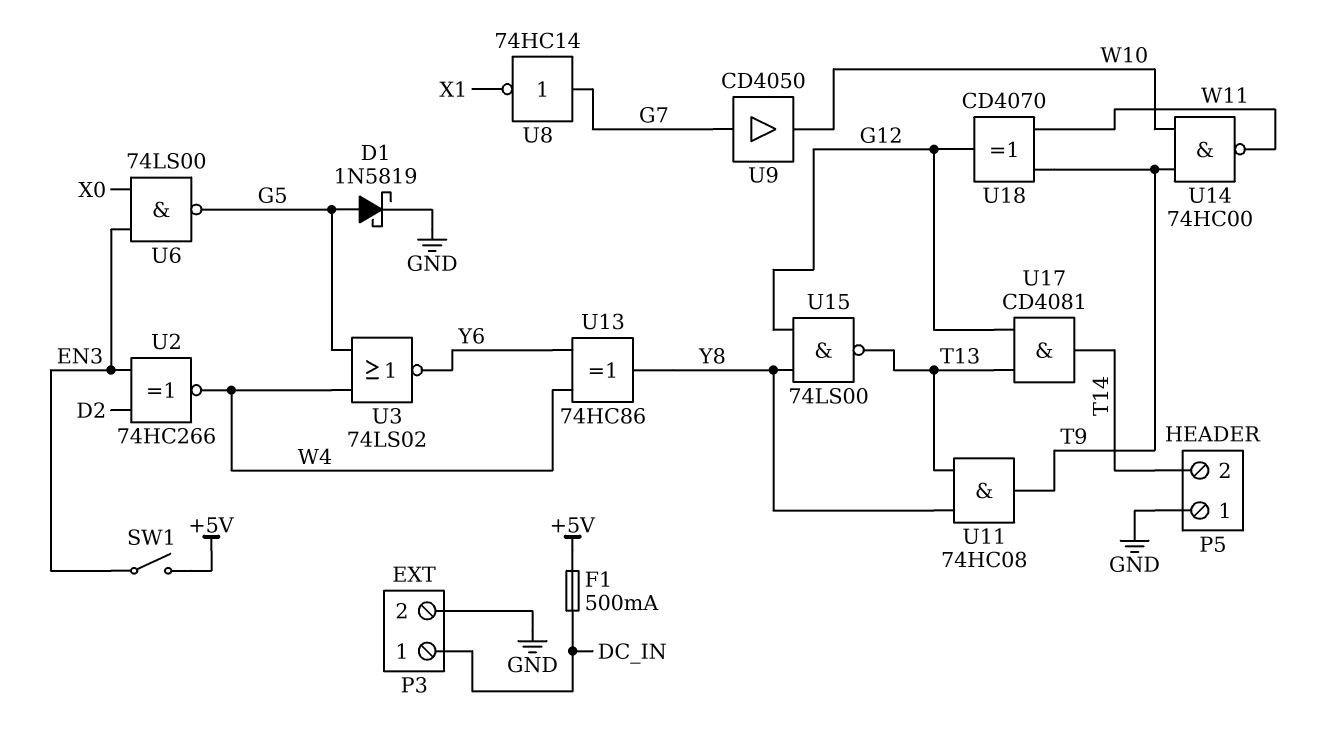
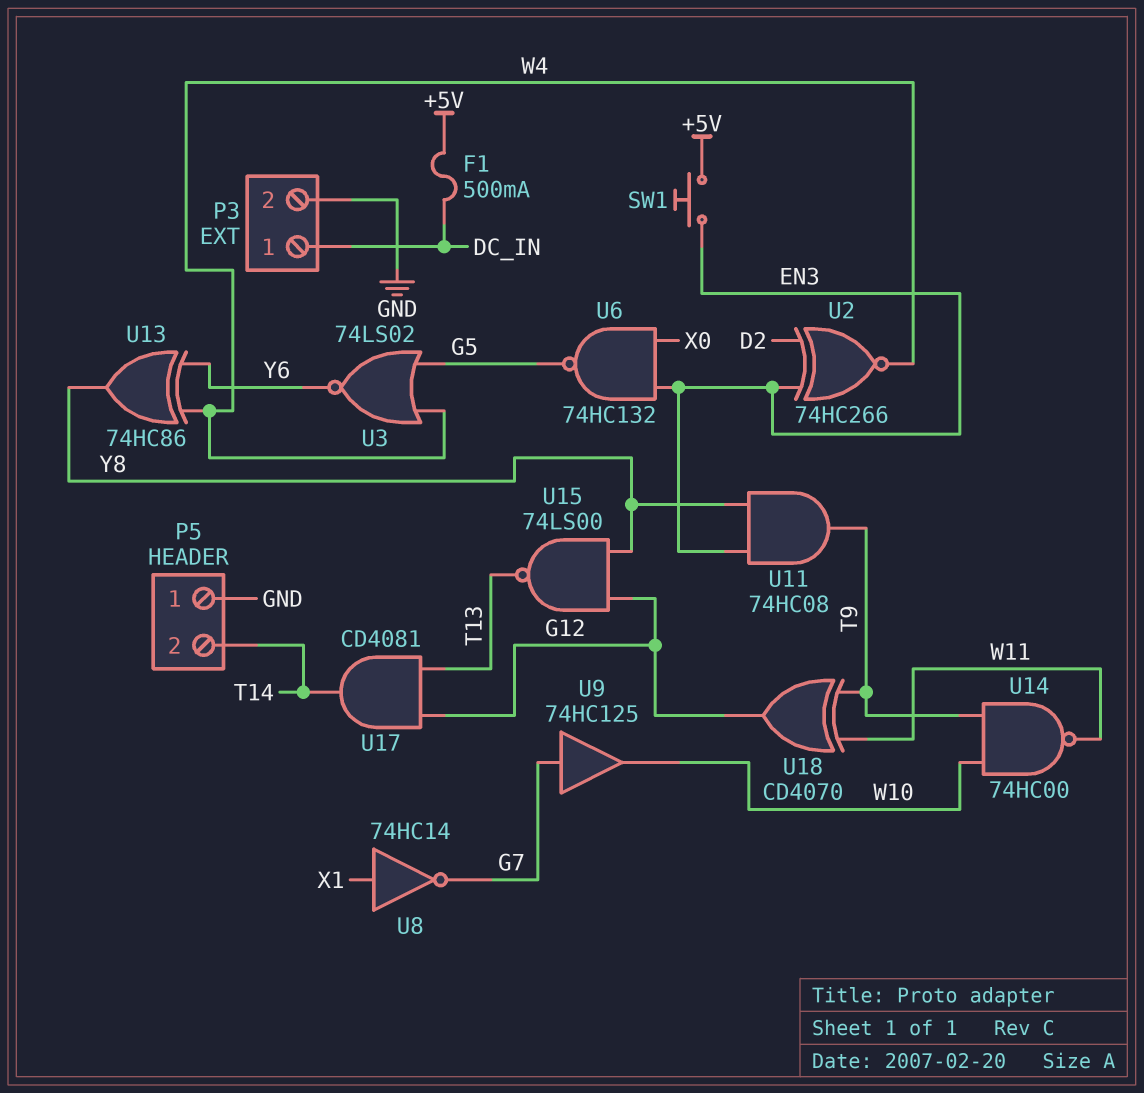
D1: schottky 1N5819 (A G5, K GND) -> none
SW1: switch (+5V, EN3) -> button (+5V, EN3)
U6: NAND 74LS00 (in EN3, in X0, out G5) -> NAND 74HC132 (in EN3, in X0, out G5)
U8: NOT 74HC14 (in G7, out X1) -> NOT 74HC14 (in X1, out G7)
U9: buffer CD4050 (in G7, out W10) -> buffer 74HC125 (in G7, out W10)
U11: AND 74HC08 (in T13, in Y8, out T9) -> AND 74HC08 (in EN3, in Y8, out T9)

